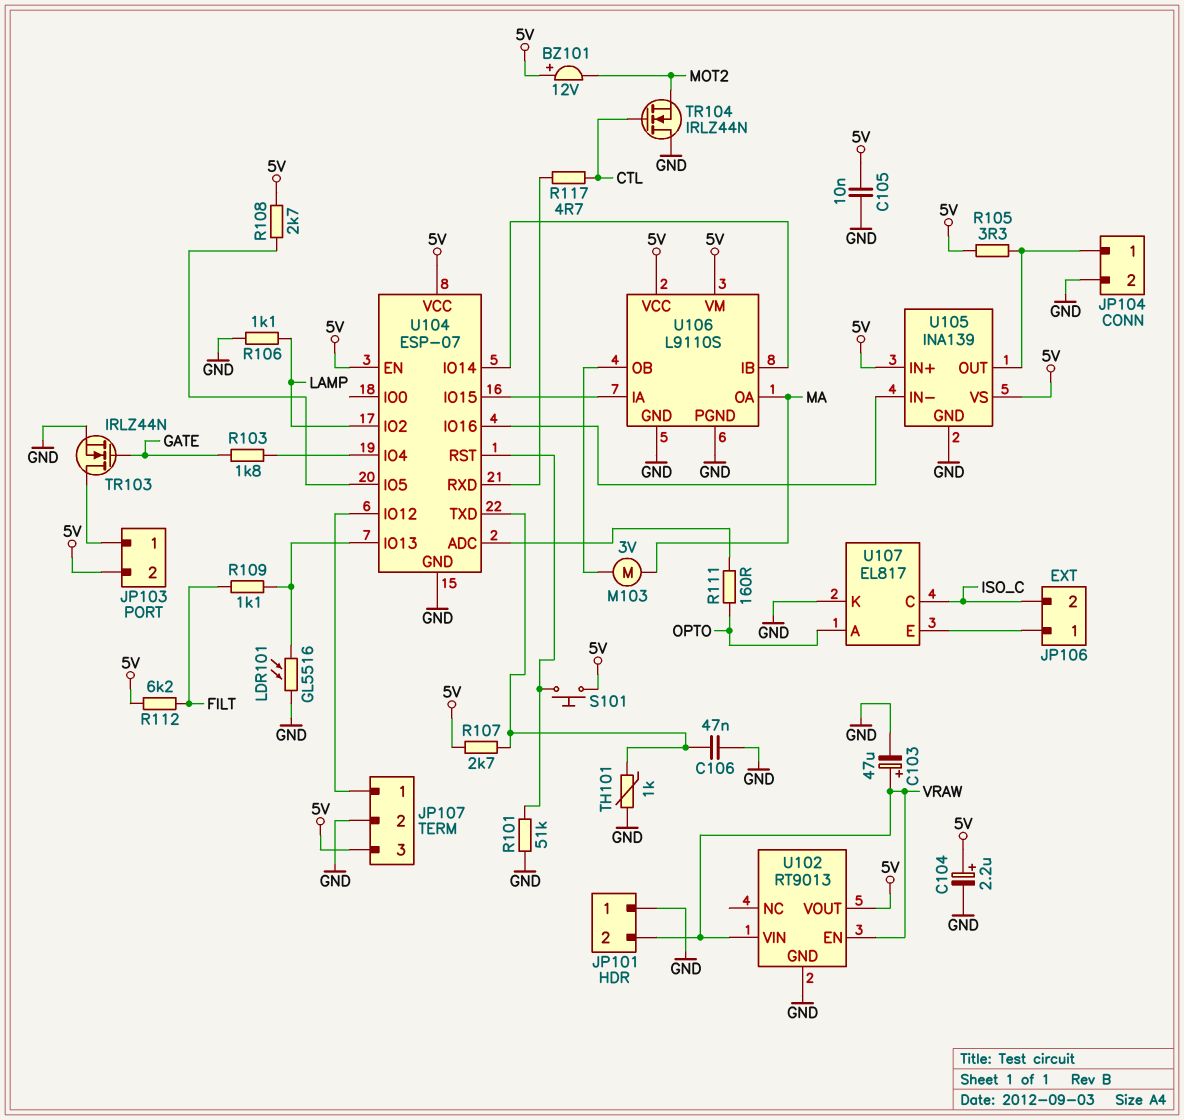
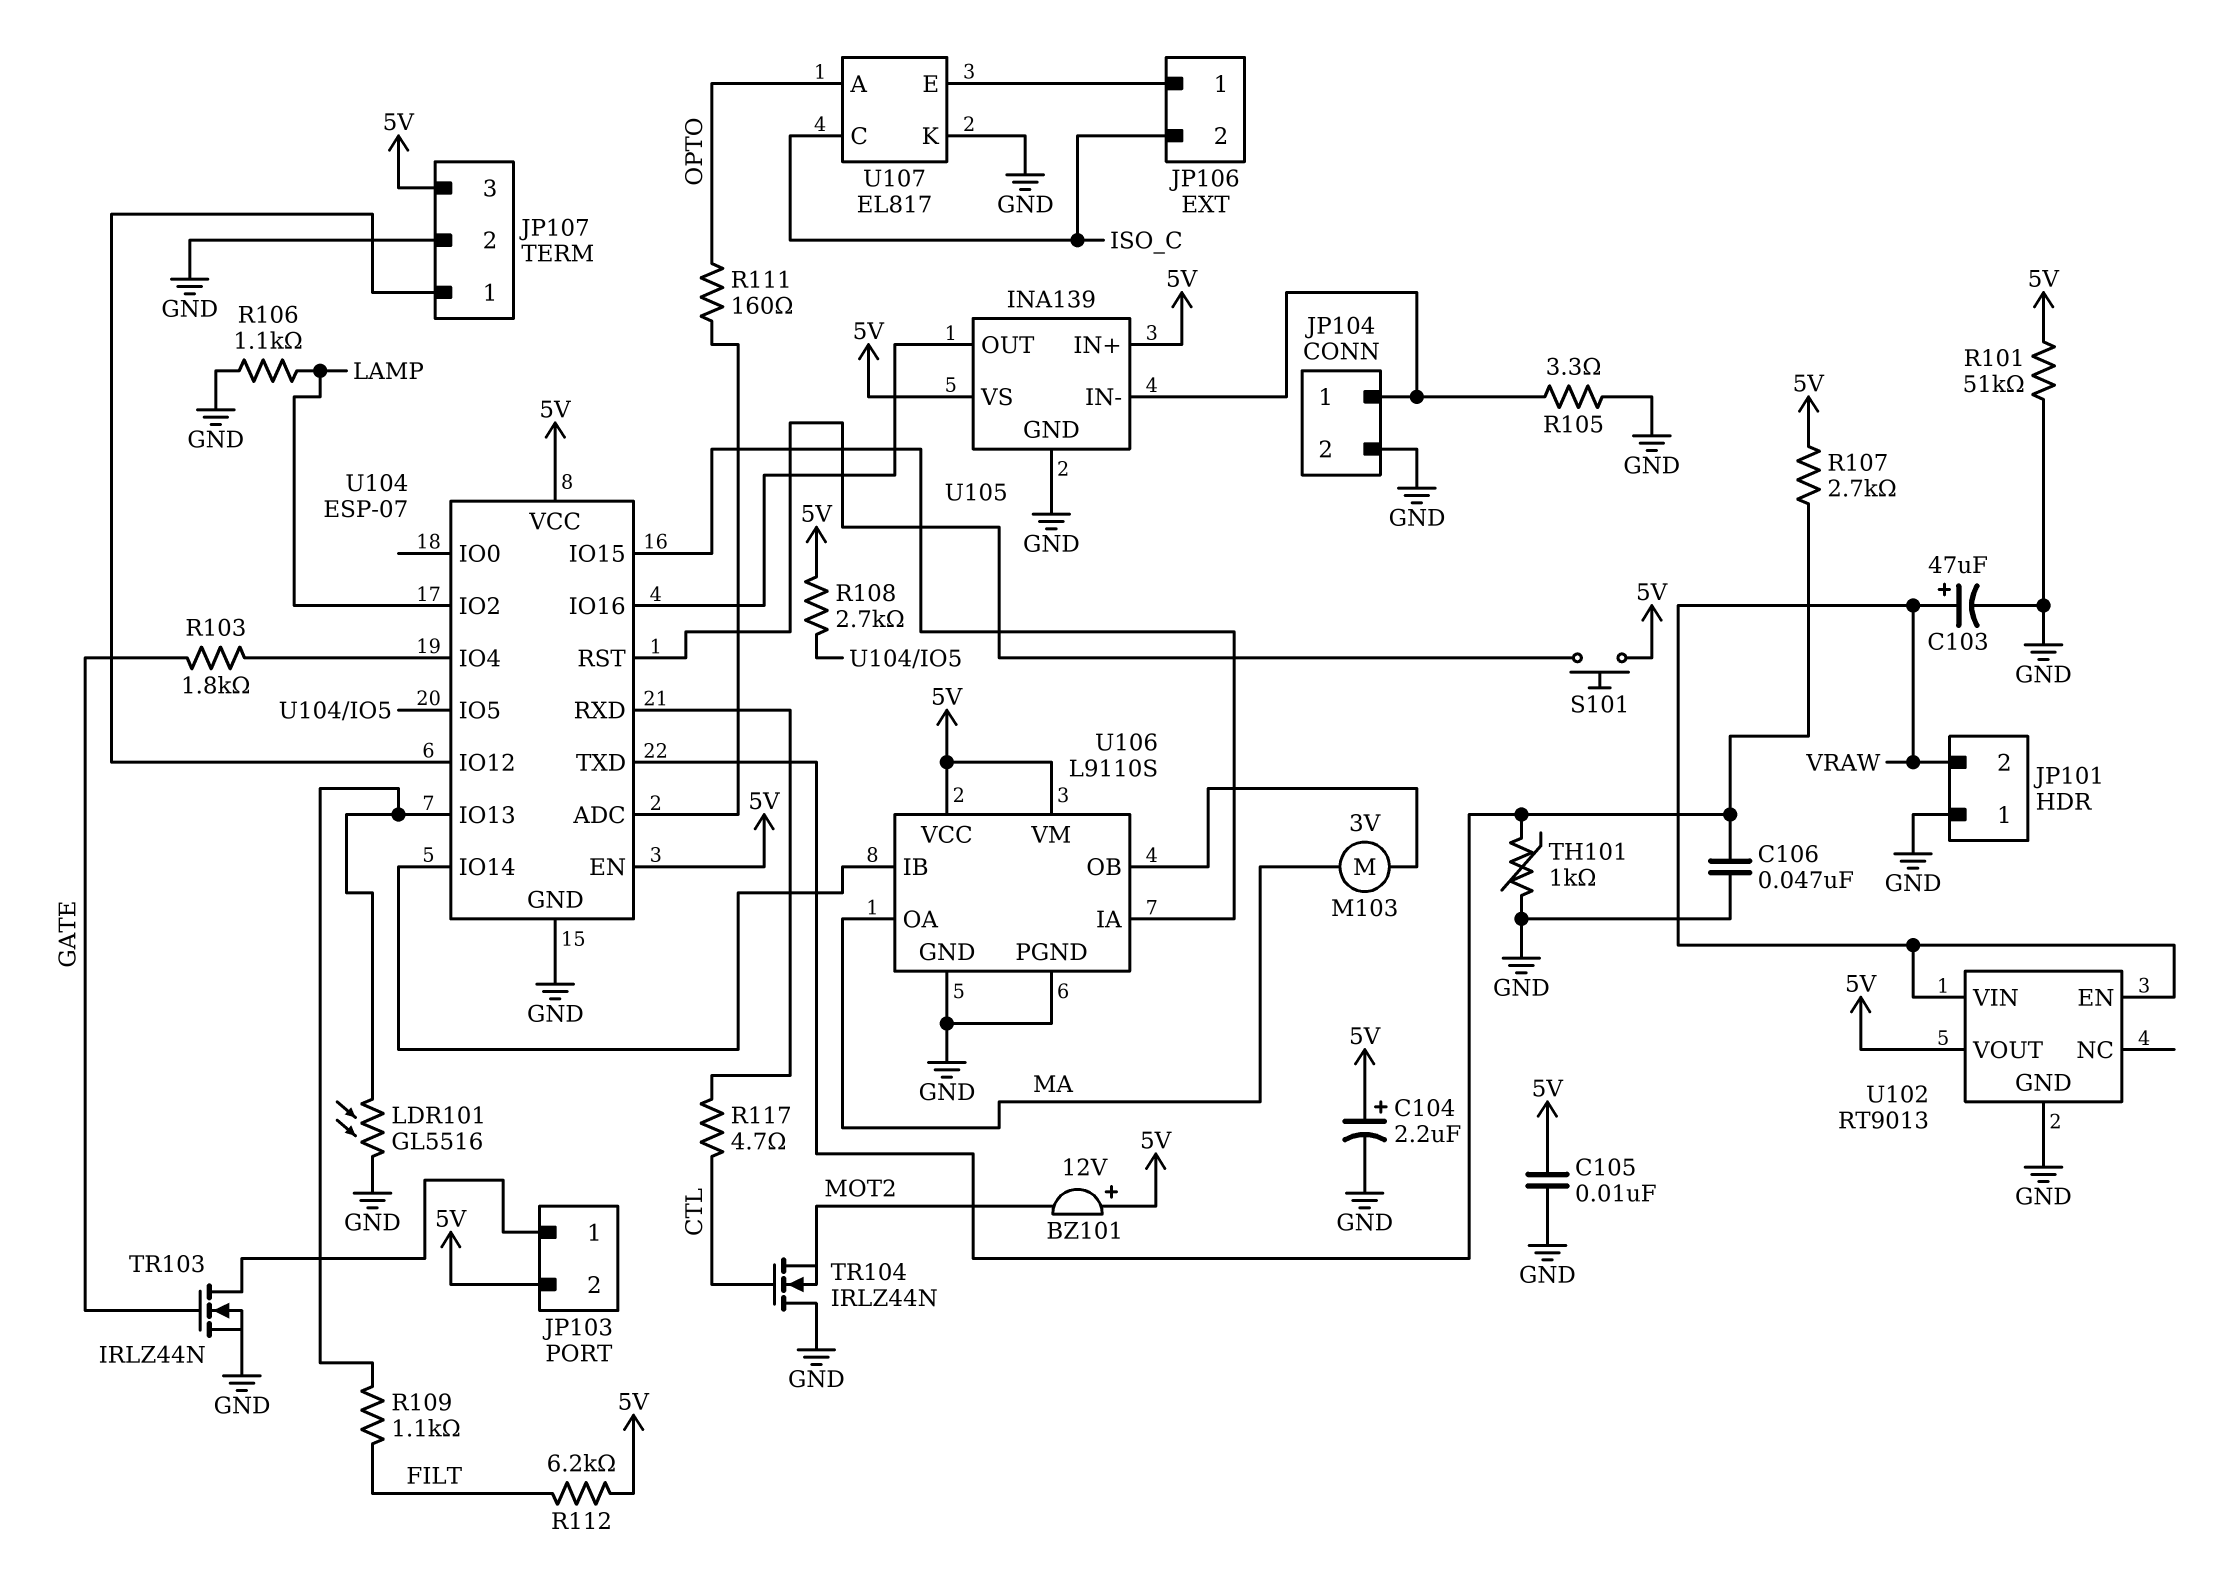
R101: 51k (GND, U104/RST) -> 51k (5V, GND)
R105: 3.3 (5V, JP104/1) -> 3.3 (GND, JP104/1)
U105 pin IN-: U104/IO16 -> JP104/1
U105 pin OUT: JP104/1 -> U104/IO16

